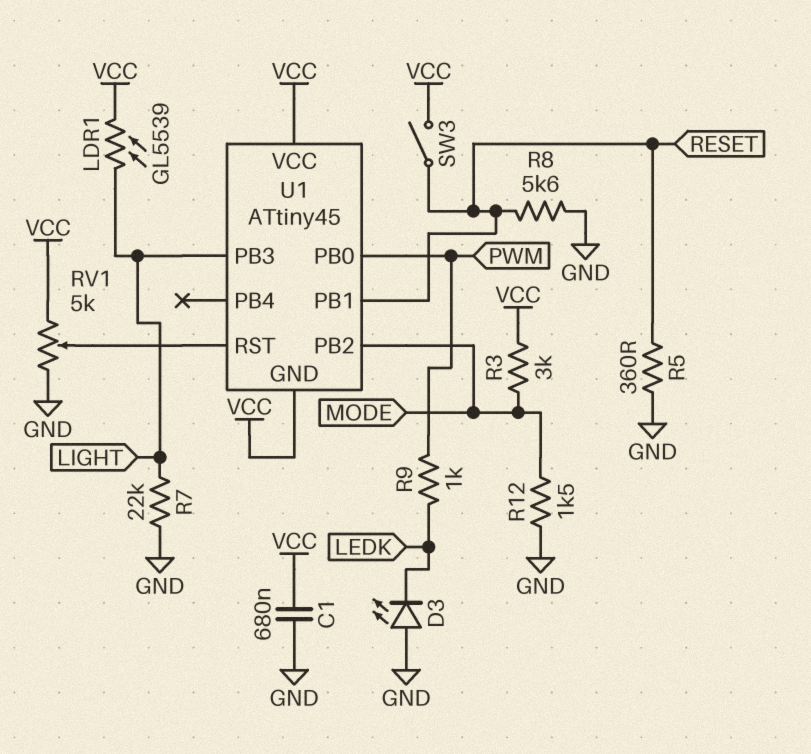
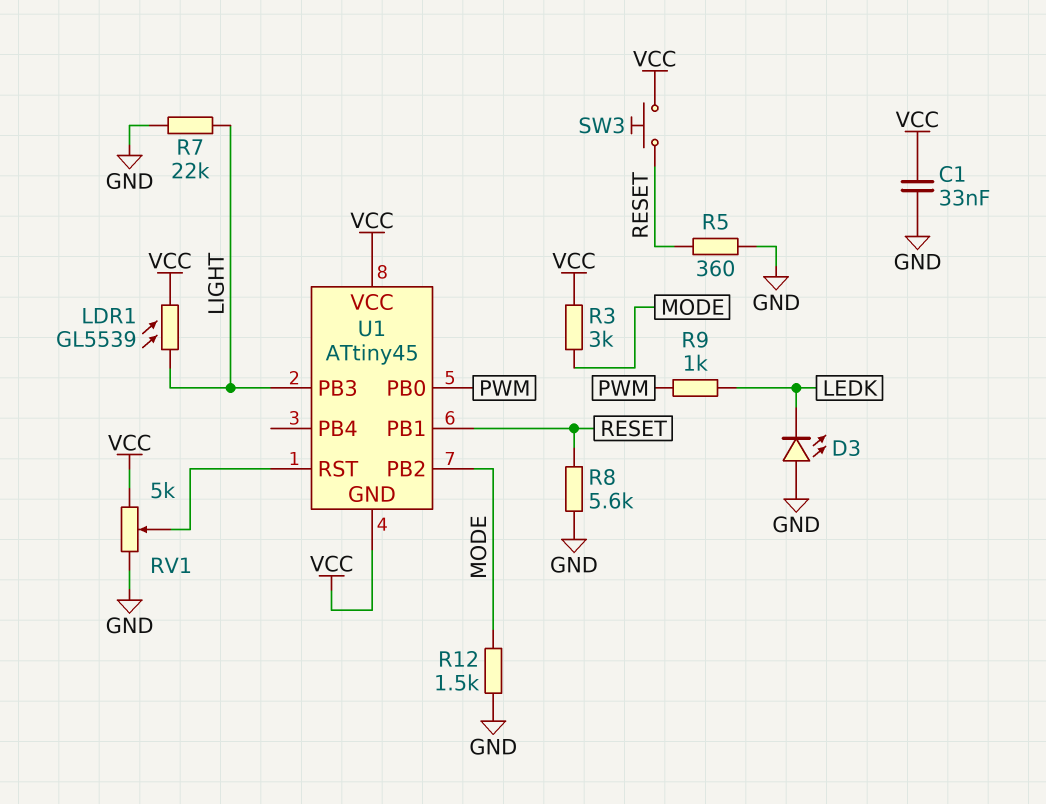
C1: 680nF (GND, VCC) -> 33nF (GND, VCC)
SW3: switch (RESET, VCC) -> button (RESET, VCC)

